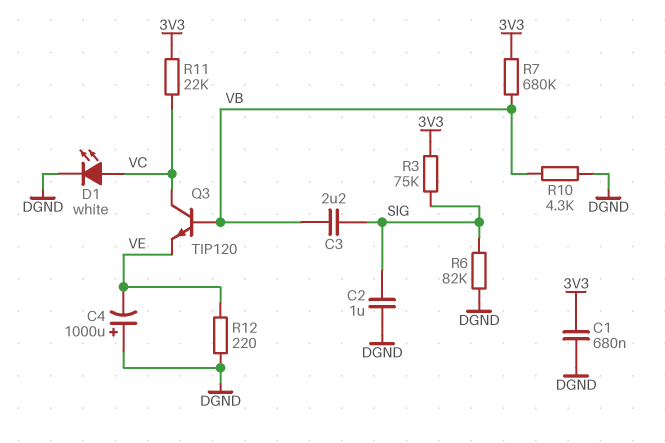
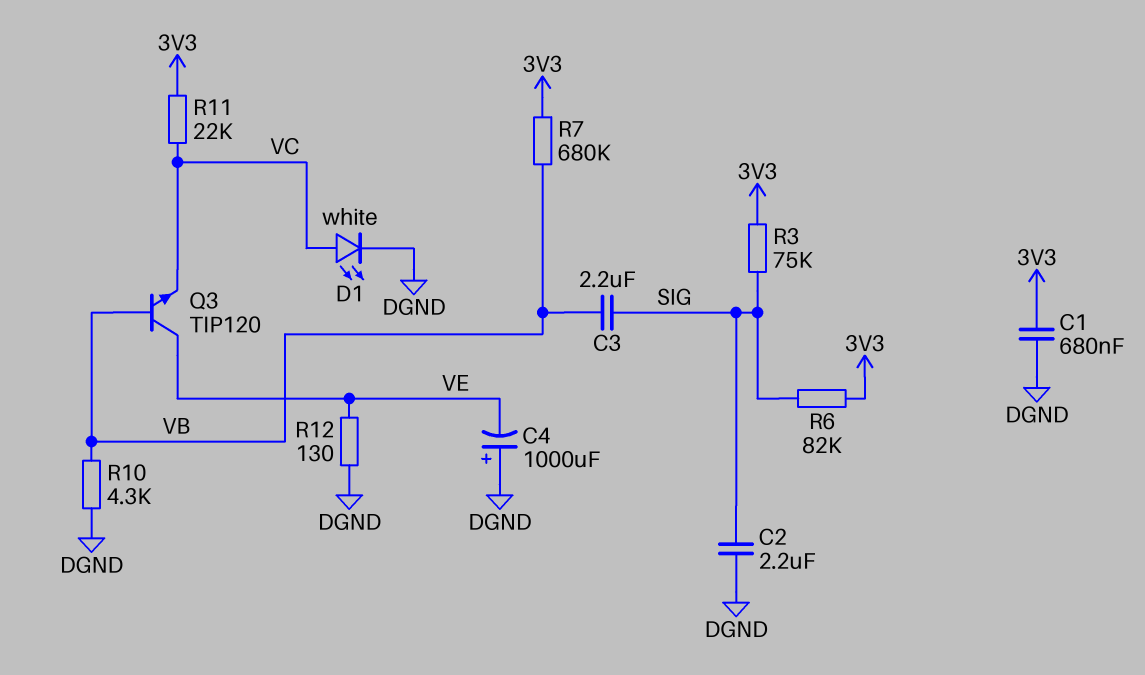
C2: 1uF (DGND, SIG) -> 2.2uF (DGND, SIG)
Q3: NPN TIP120 (B VB, C VC, E VE) -> NPN TIP120 (B VB, C VE, E VC)
R6: 82k (DGND, SIG) -> 82k (3V3, SIG)
R12: 220 (DGND, VE) -> 130 (DGND, VE)

